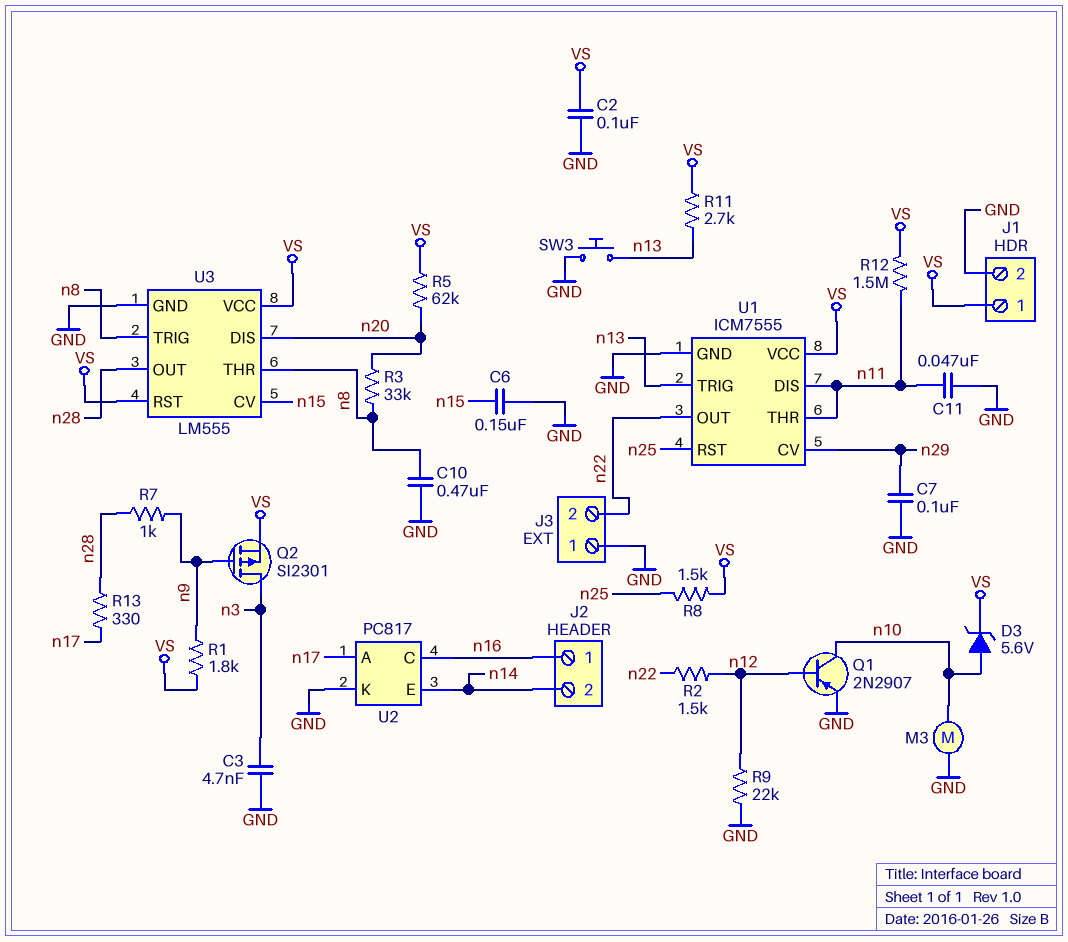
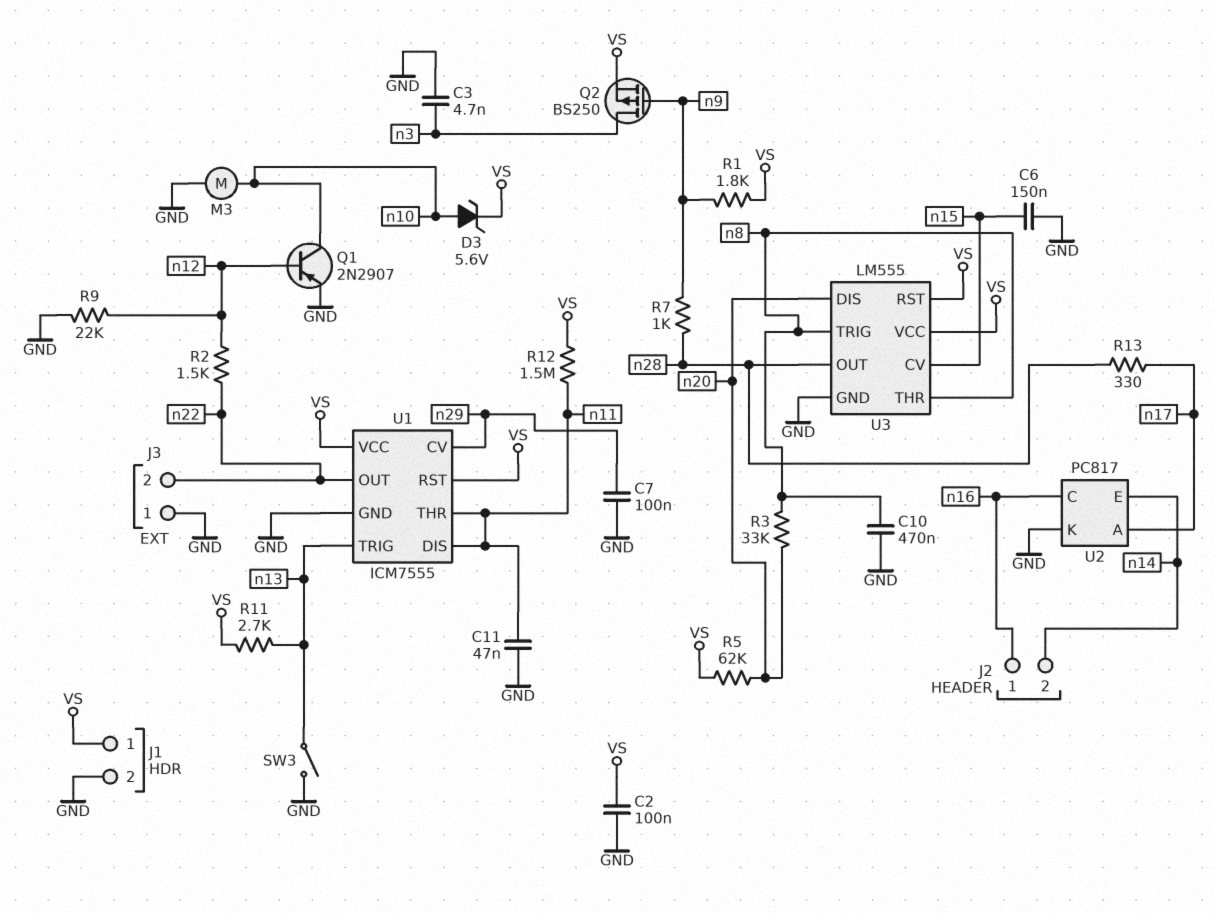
Q2: PMOS SI2301 (G n9, D n3, S VS) -> PMOS BS250 (G n9, D n3, S VS)
R8: 1.5k (VS, n25) -> none
SW3: button (GND, n13) -> switch (GND, n13)
U1 pin RST: n25 -> VS

